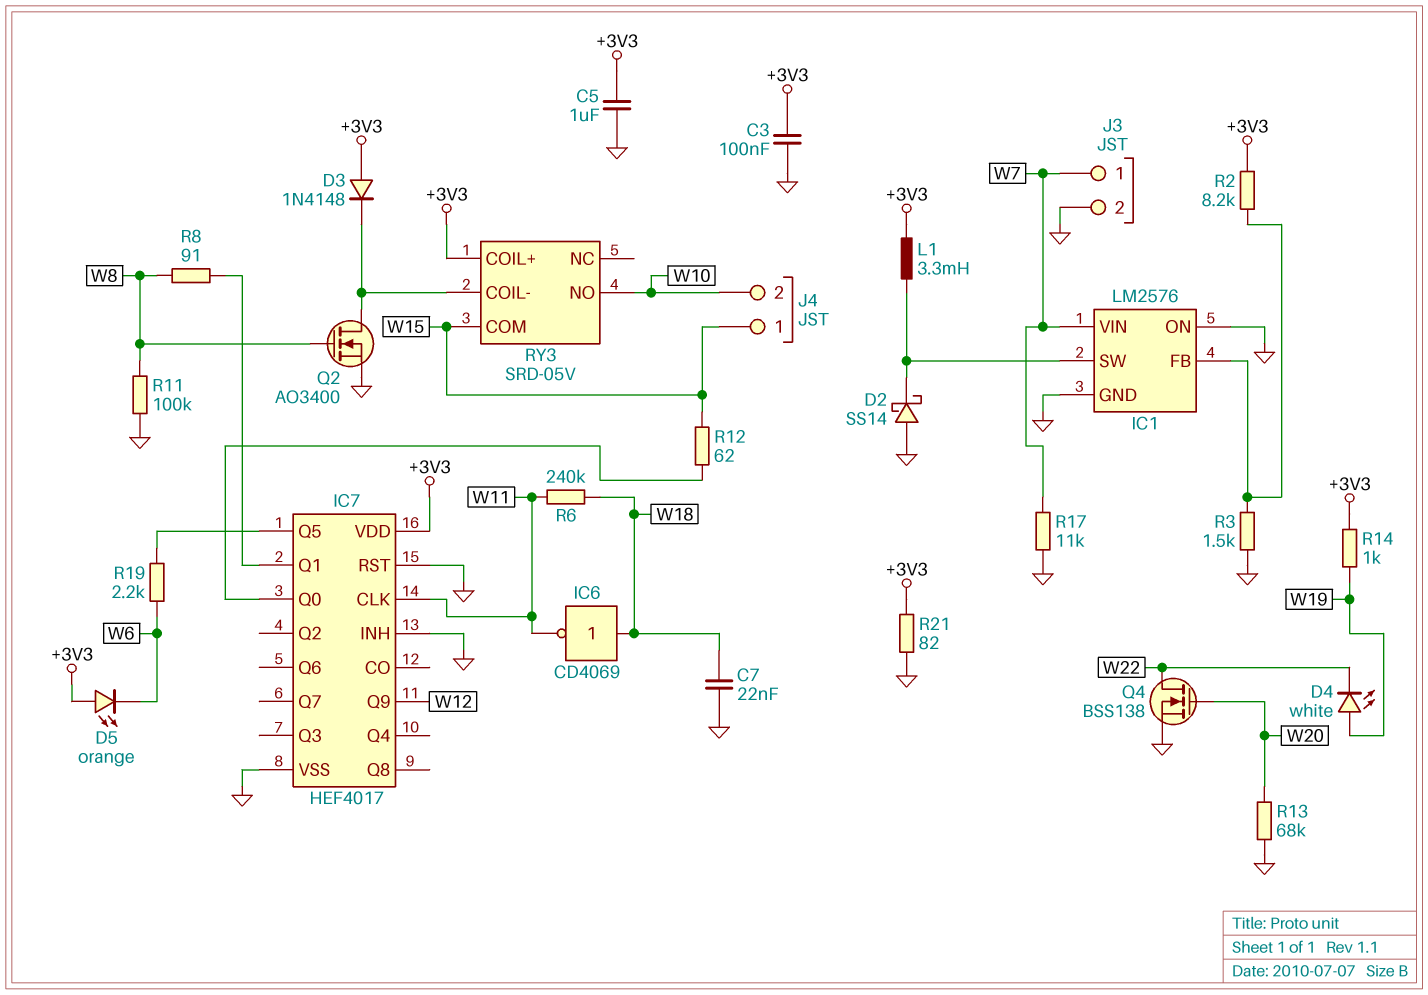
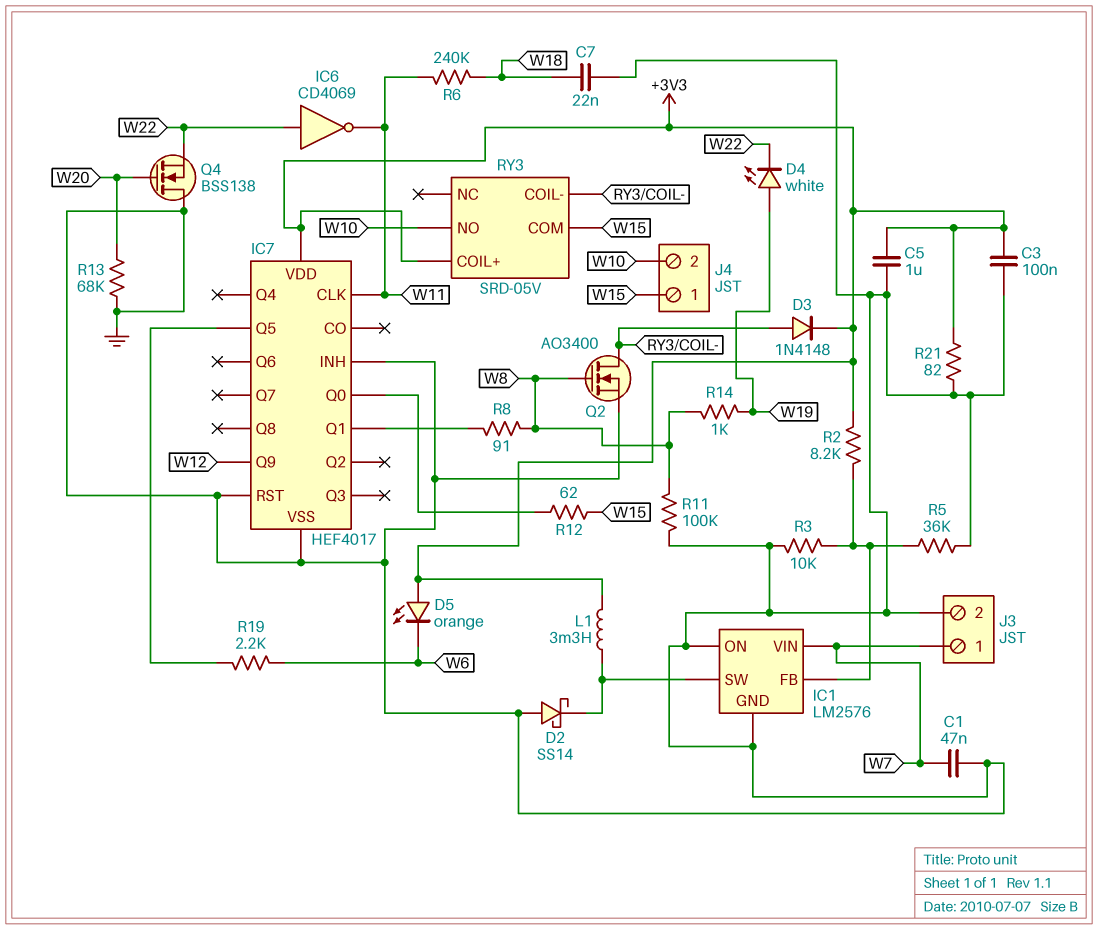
C1: none -> 47nF (GND, W7)
D3: diode 1N4148 (A +3V3, K RY3/COIL-) -> diode 1N4148 (A RY3/COIL-, K +3V3)
IC6: NOT CD4069 (in W18, out W11) -> NOT CD4069 (in W22, out W11)
Q4: NMOS BSS138 (G W20, D W22, S GND) -> NMOS BSS138 (G W20, D GND, S W22)
R3: 1.5k (GND, IC1/FB) -> 10k (GND, IC1/FB)
R5: none -> 36k (GND, IC1/FB)
R14: 1k (+3V3, W19) -> 1k (W8, W19)
R17: 11k (GND, W7) -> none

